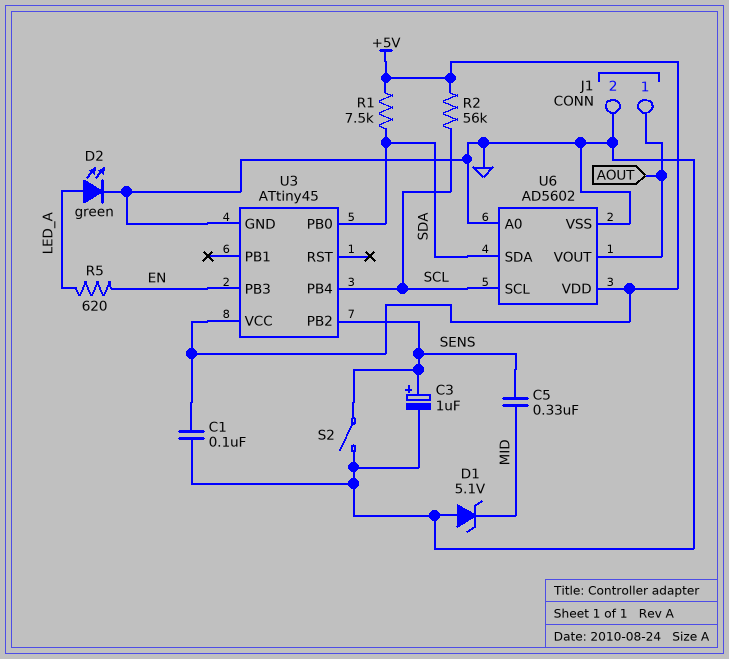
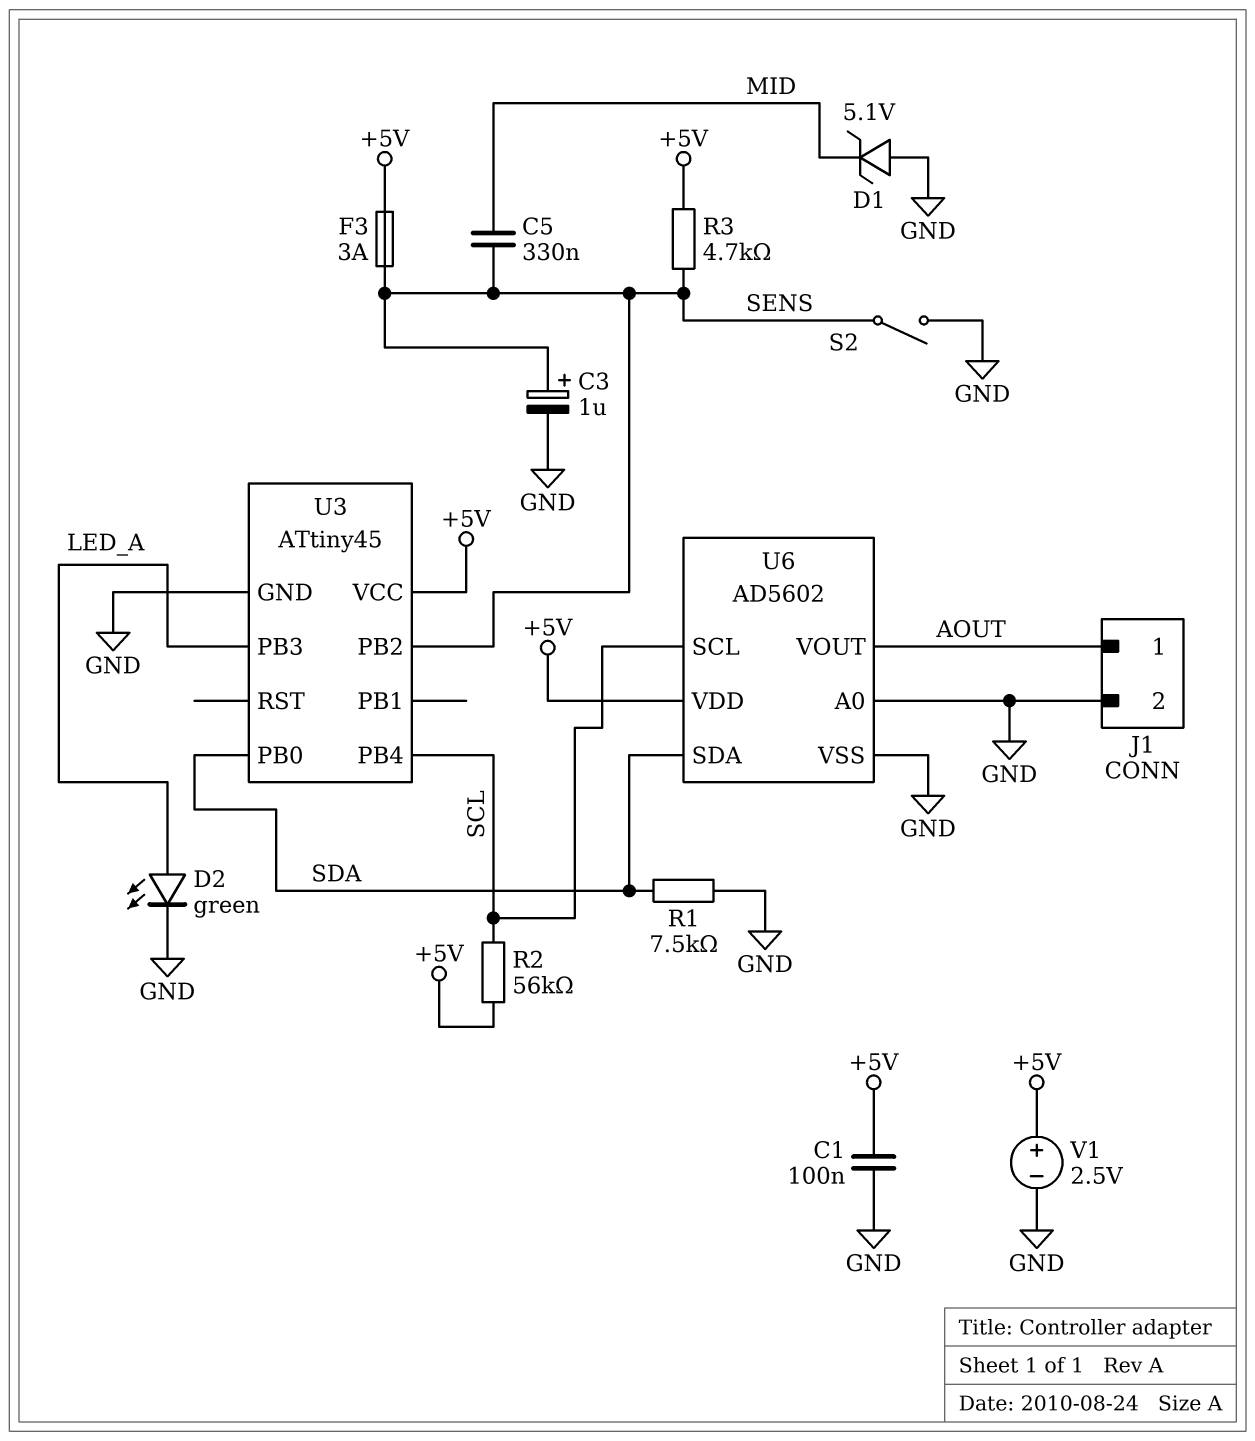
F3: none -> 3A (+5V, SENS)
R1: 7.5k (+5V, SDA) -> 7.5k (GND, SDA)
R3: none -> 4.7k (+5V, SENS)
R5: 620 (EN, LED_A) -> none
U3 pin PB3: EN -> LED_A
V1: none -> 2.5V (plus +5V, minus GND)

